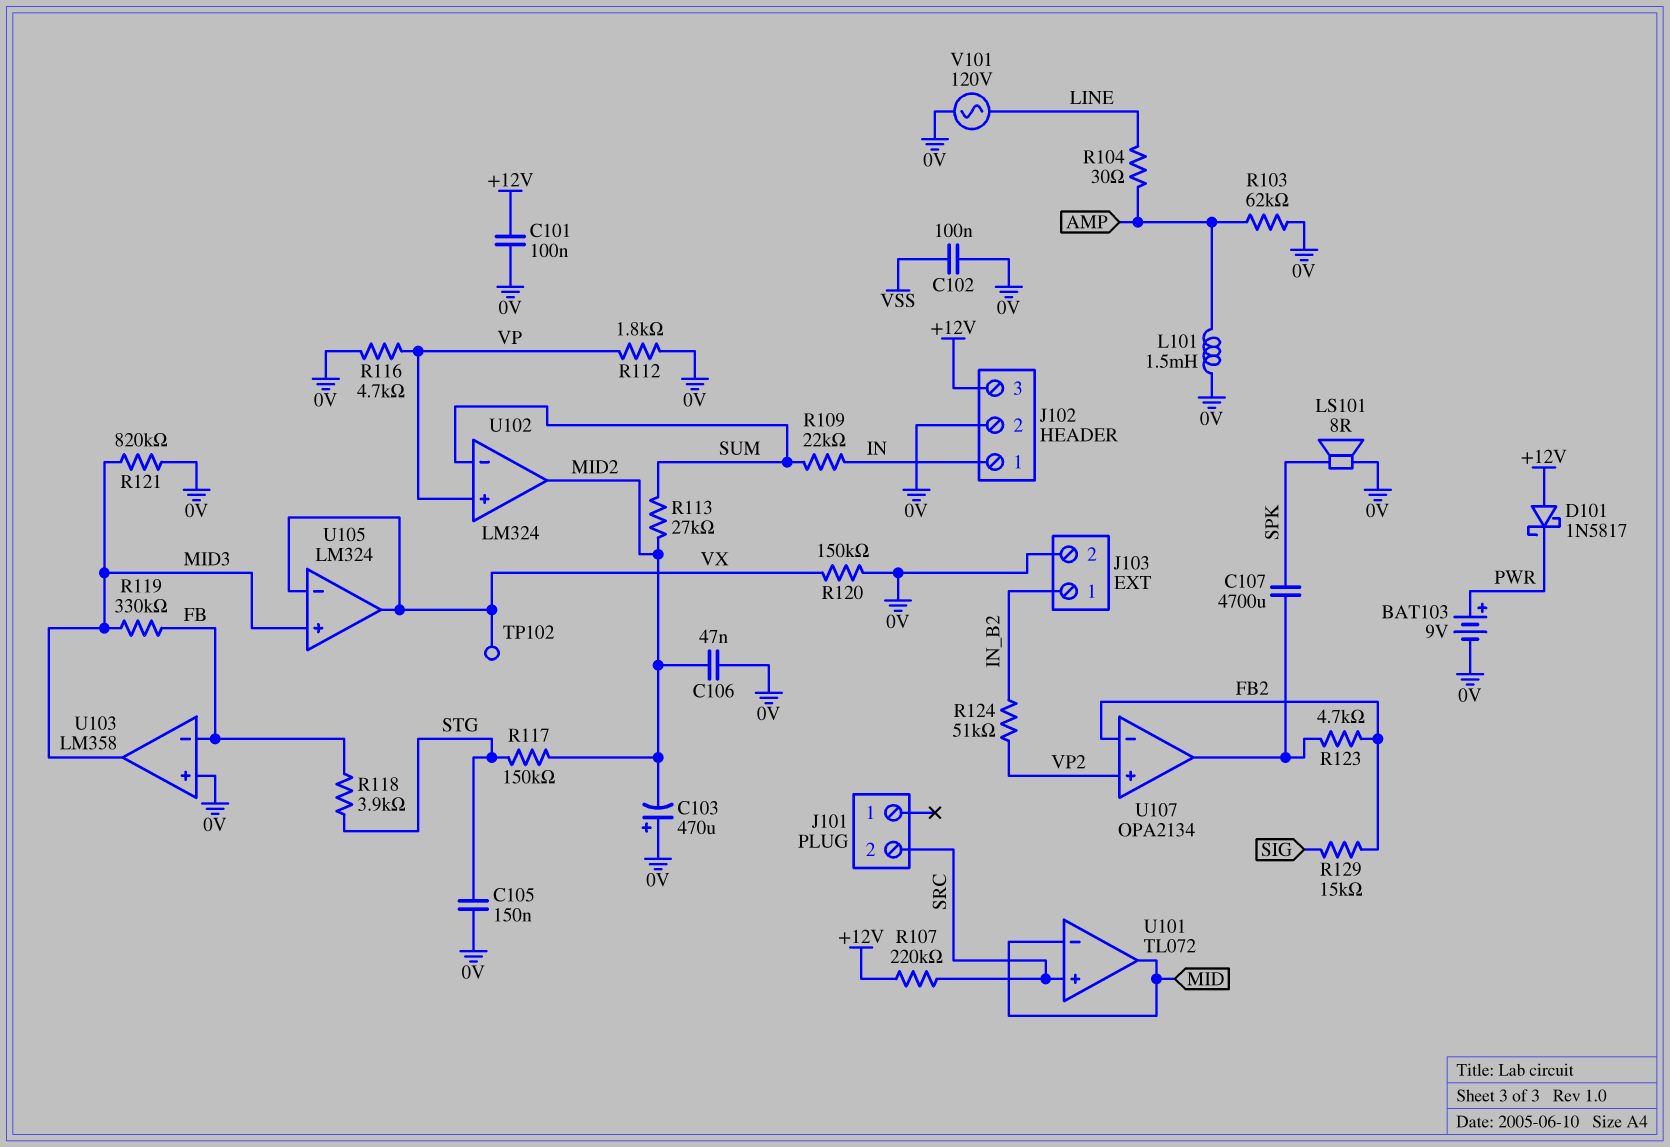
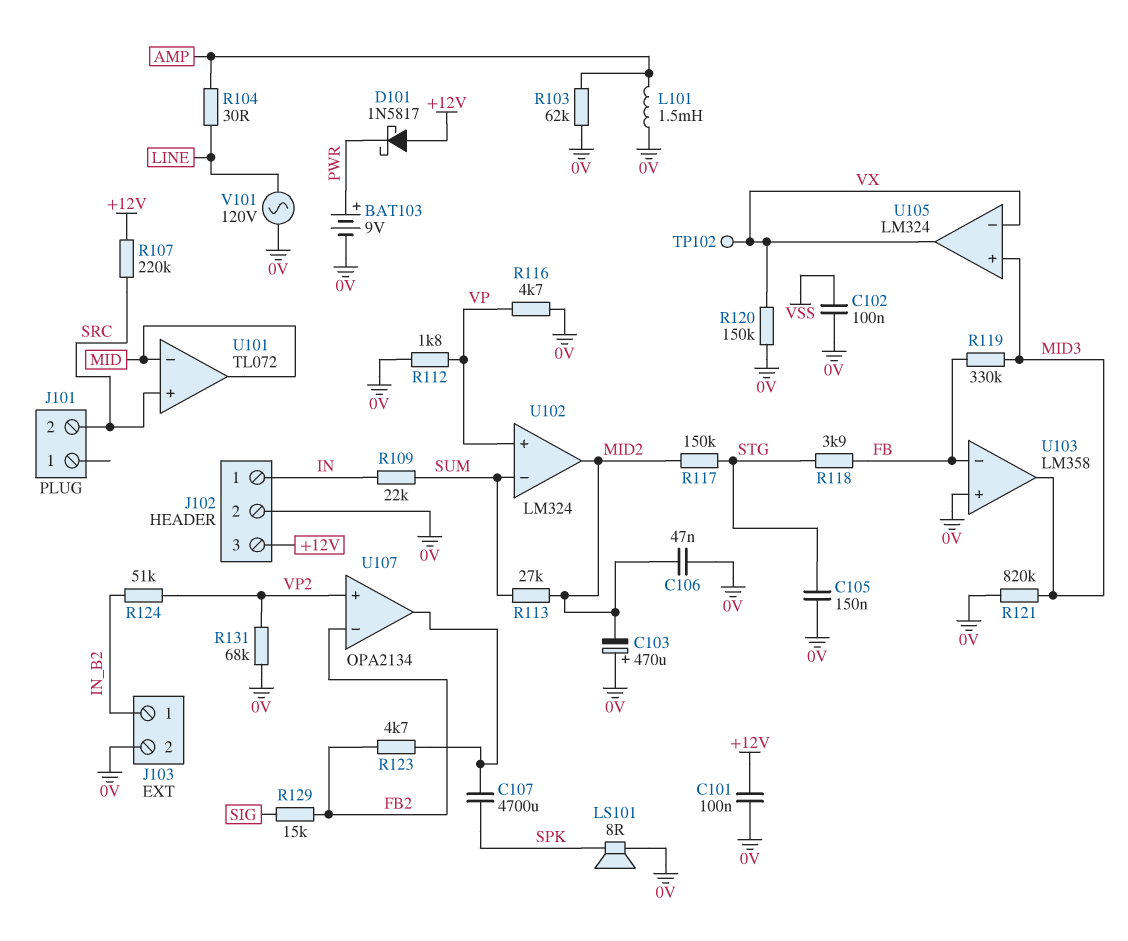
R131: none -> 68k (0V, VP2)

